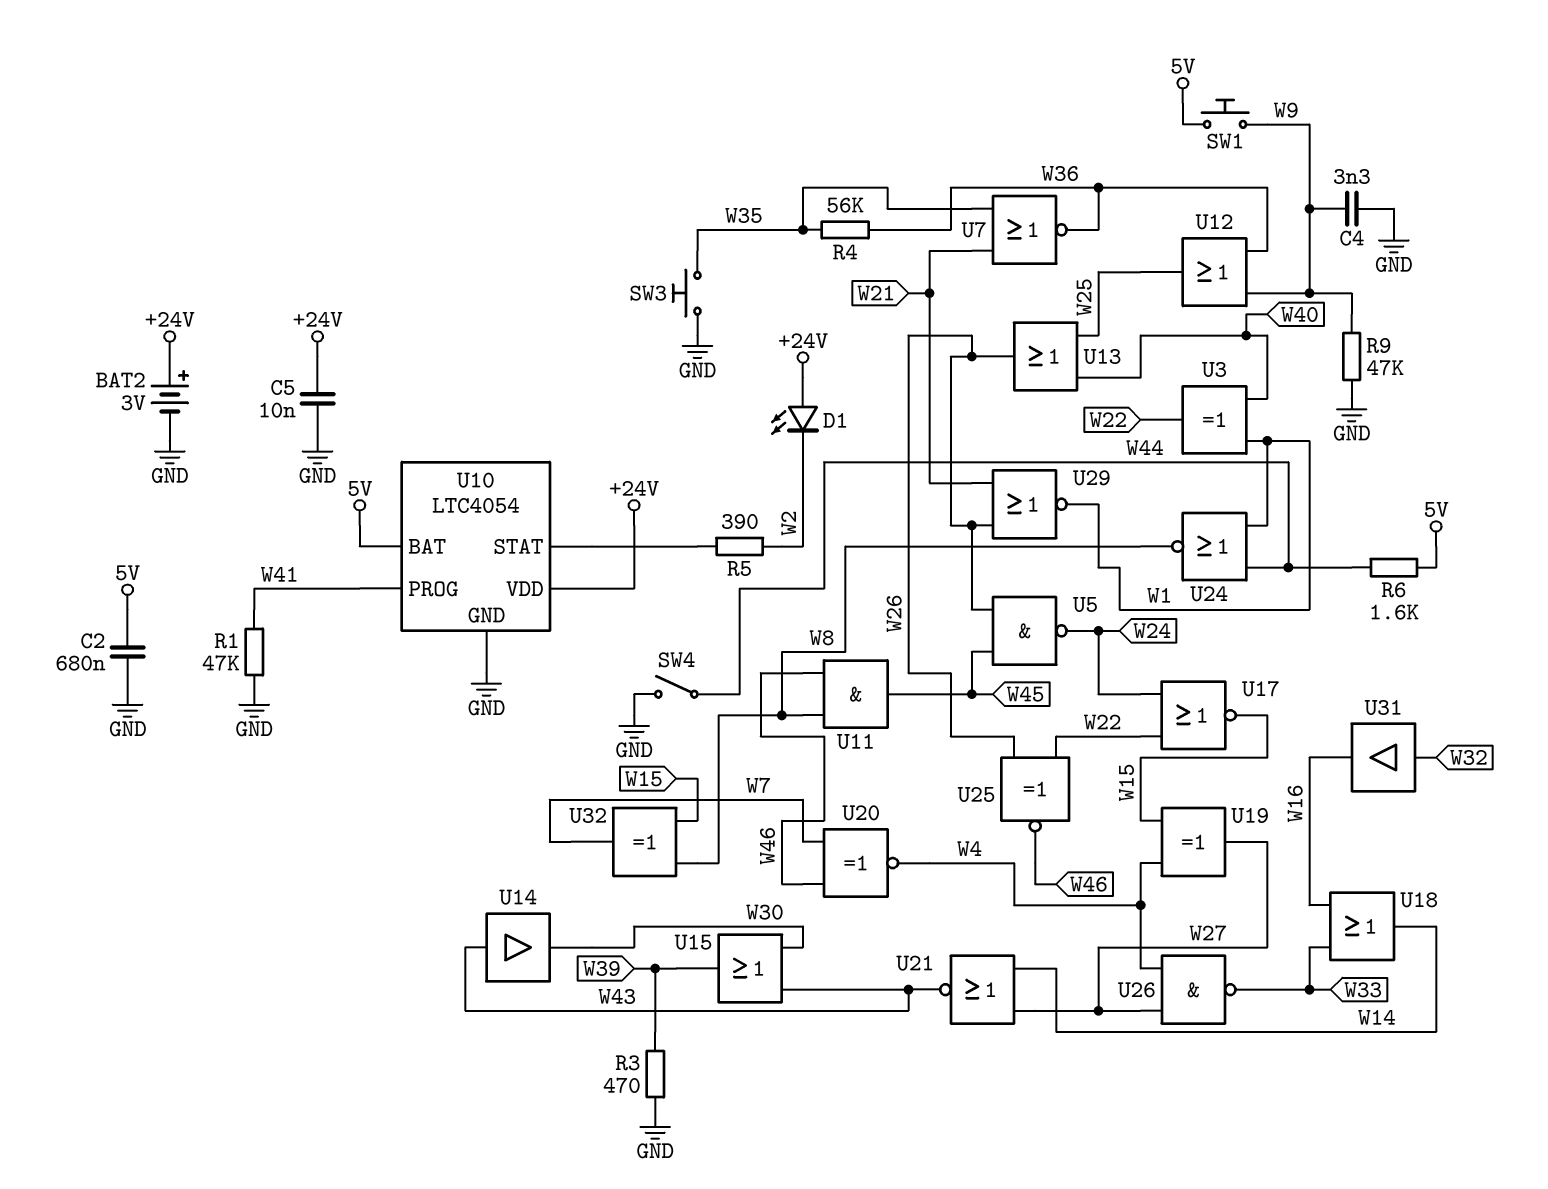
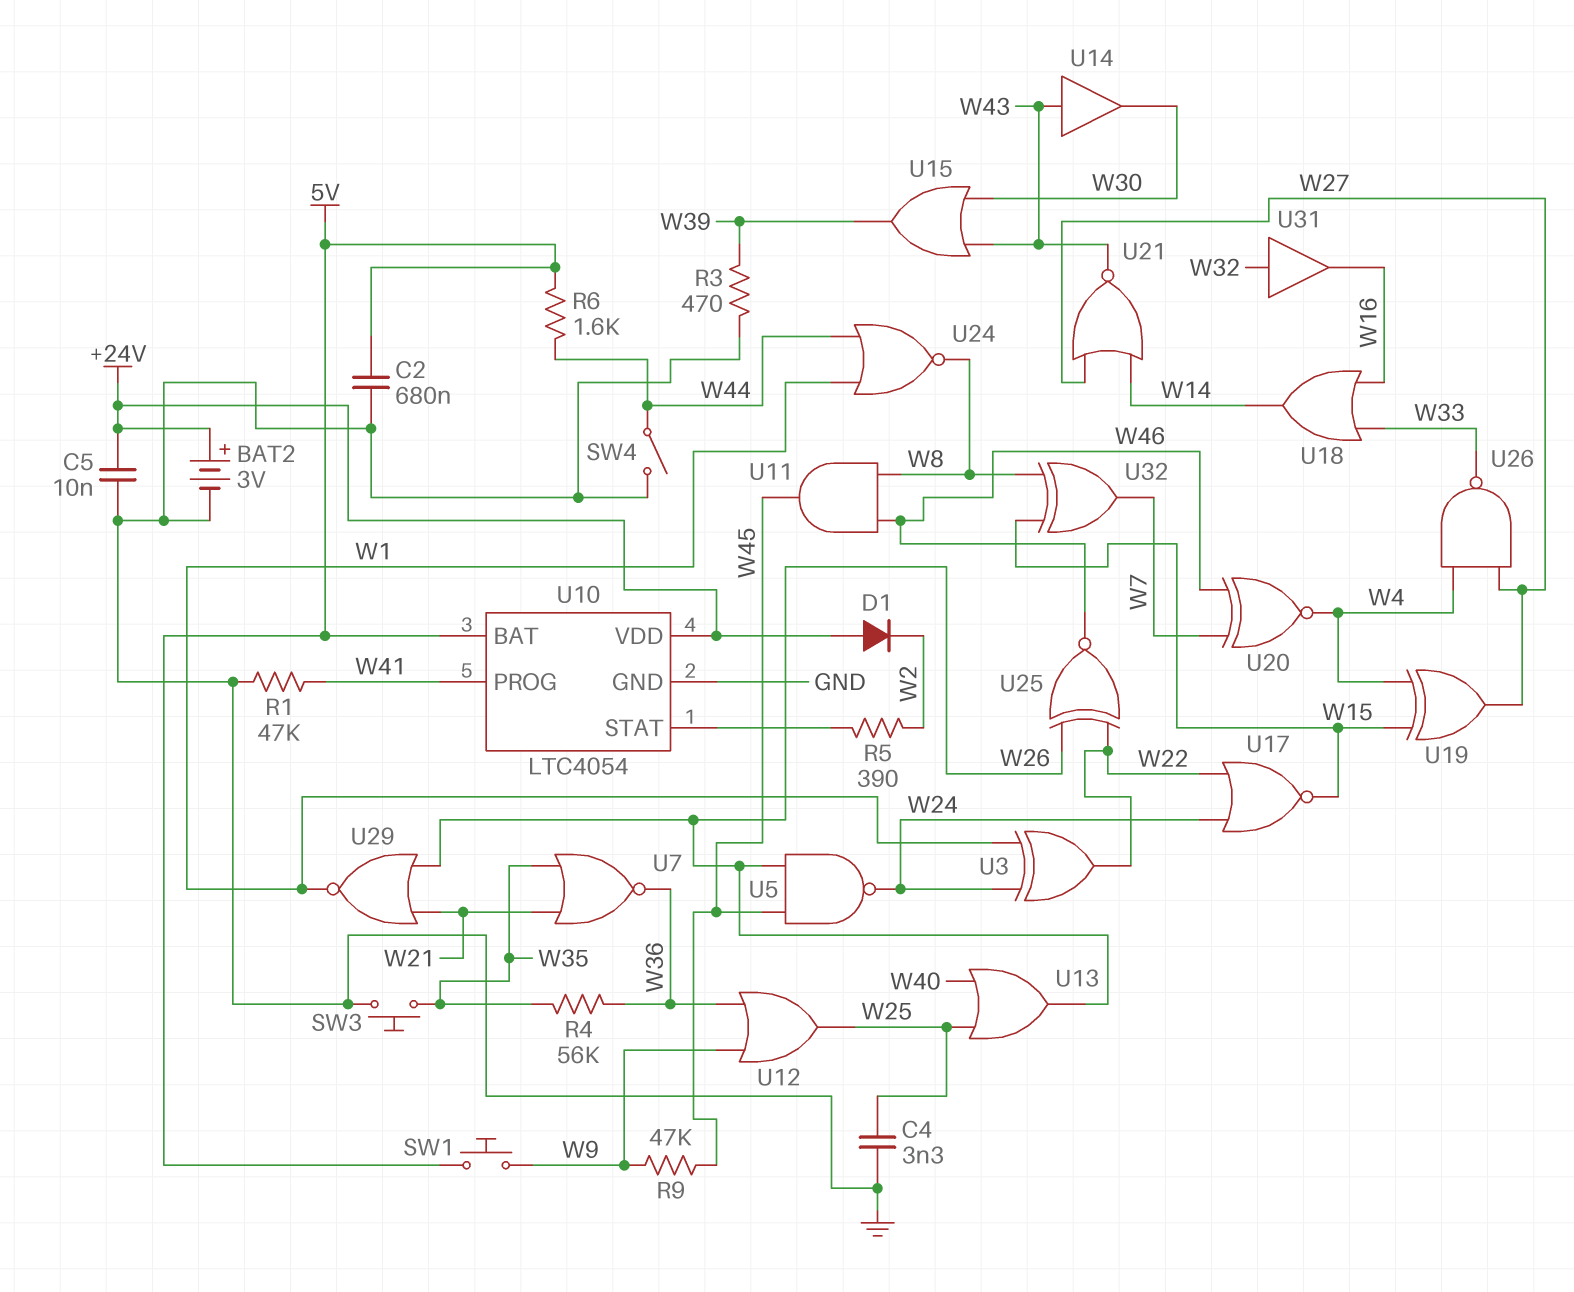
C4: 3.3nF (GND, W9) -> 3.3nF (GND, W25)
D1: LED (A +24V, K W2) -> diode (A +24V, K W2)
R9: 47k (GND, W9) -> 47k (W9, W45)
U3: XOR (in W1, in W40, out W22) -> XOR (in W1, in W24, out W22)

